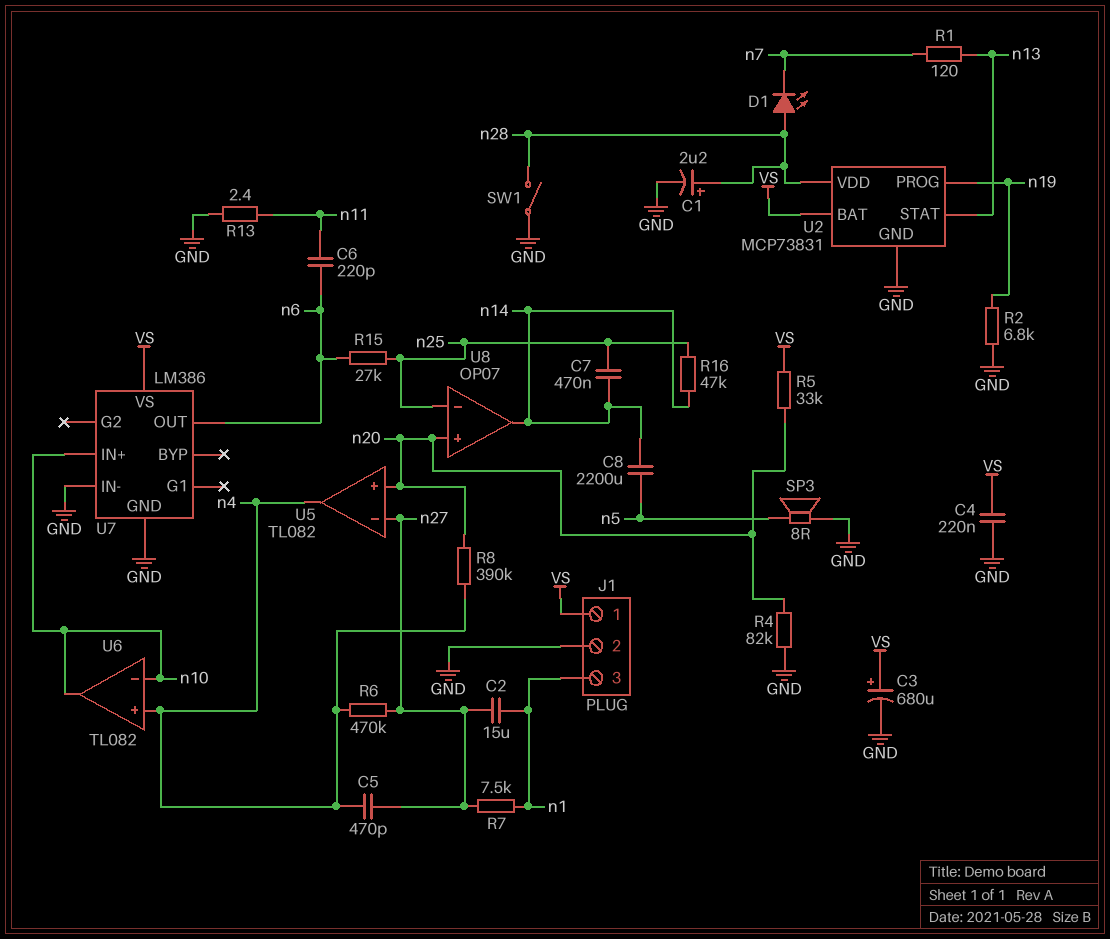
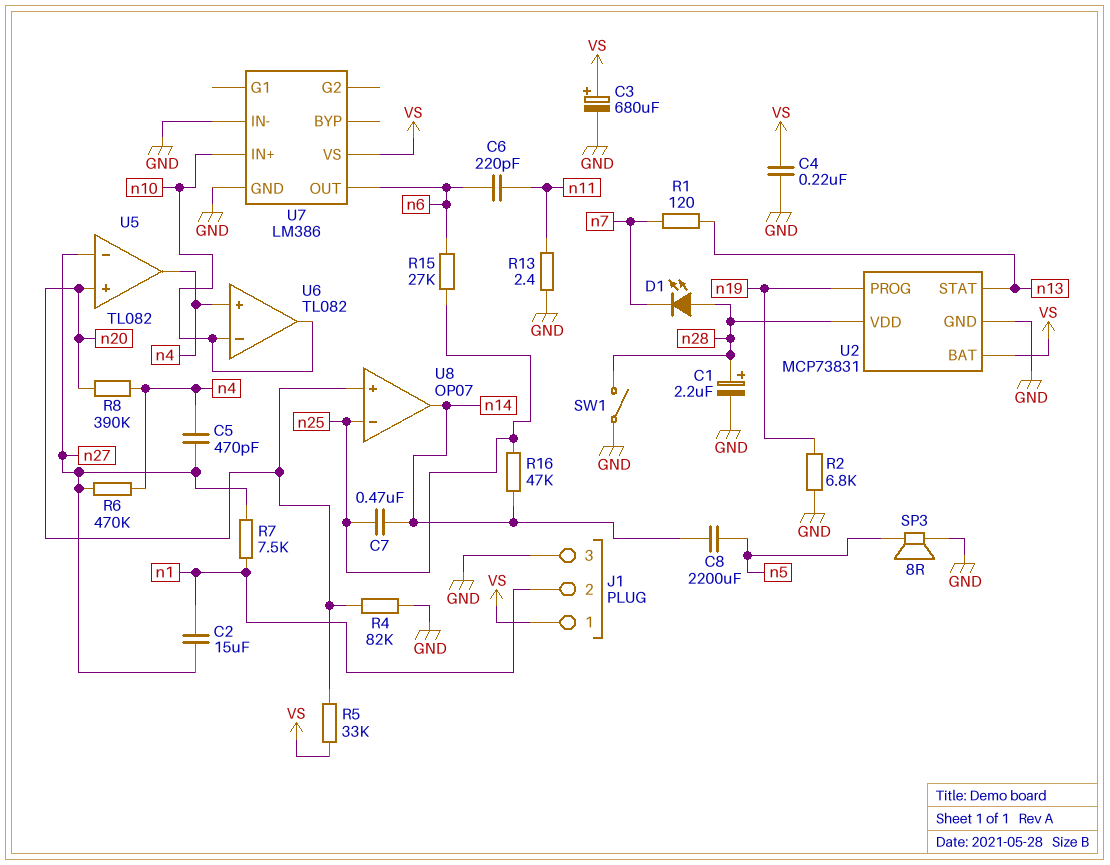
J1 pin 2: GND -> n1
J1 pin 3: n1 -> GND

